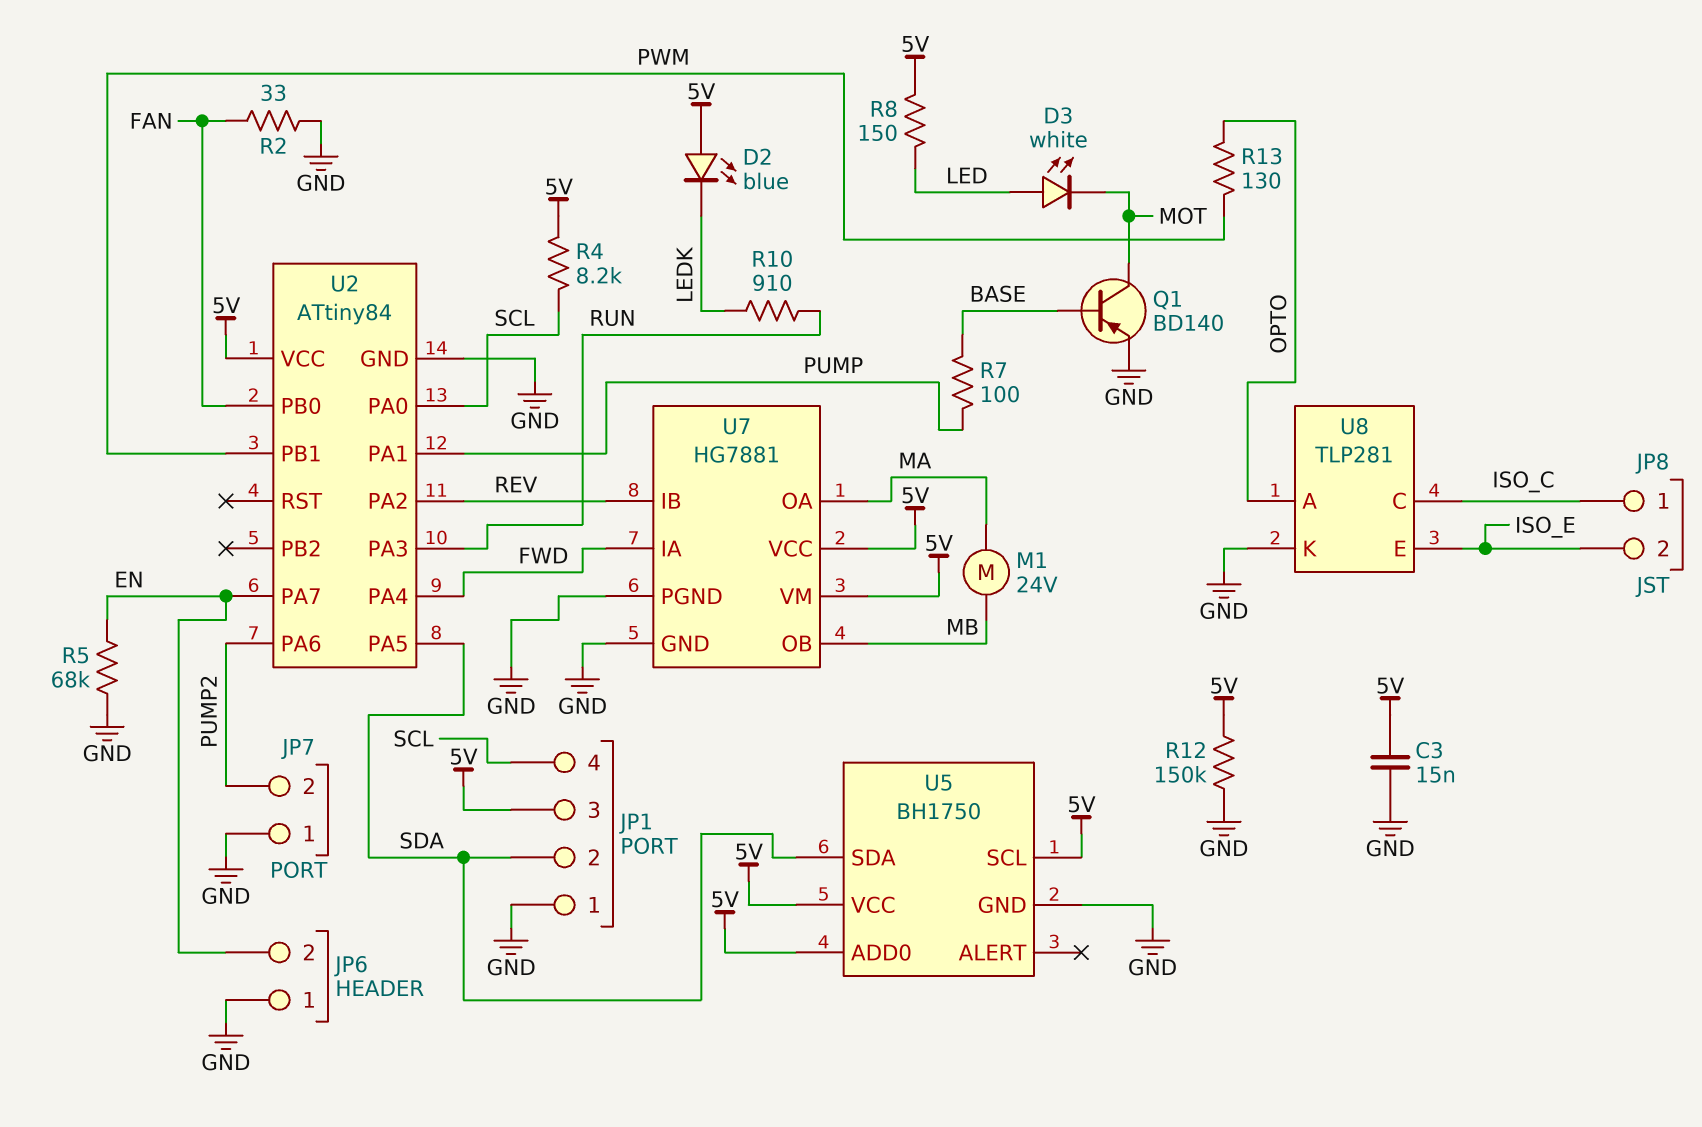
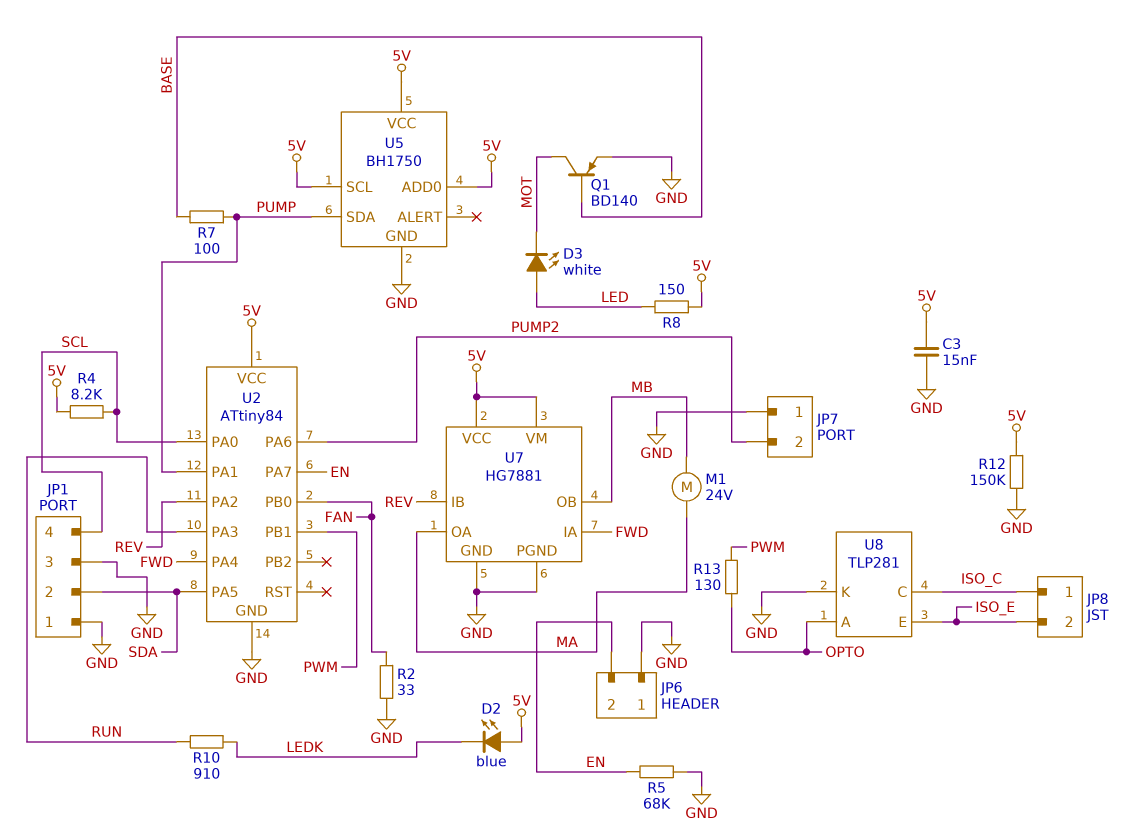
JP1 pin 3: 5V -> GND
U5 pin SDA: SDA -> PUMP

